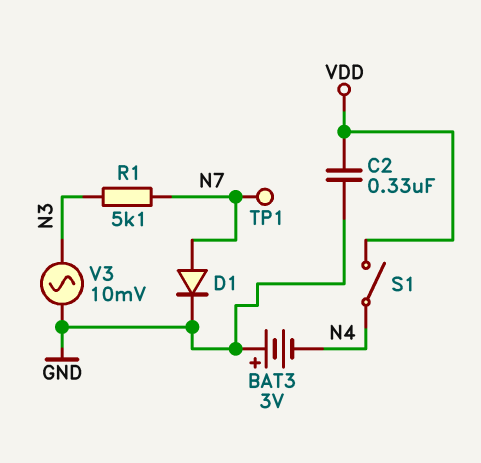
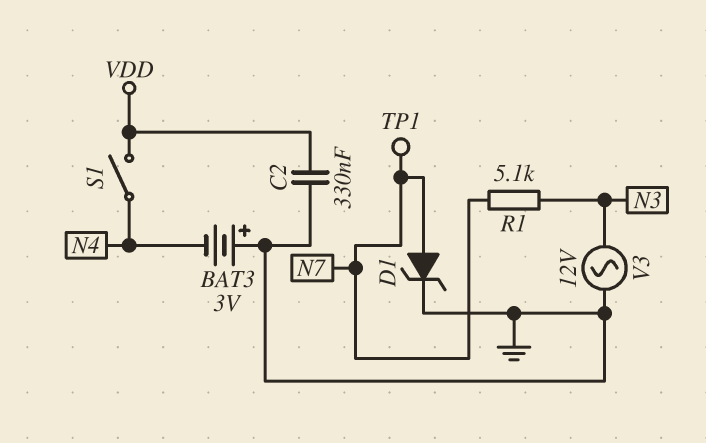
D1: diode (A N7, K GND) -> zener (A N7, K GND)
V3: AC 10mV (GND, N3) -> AC 12V (GND, N3)

